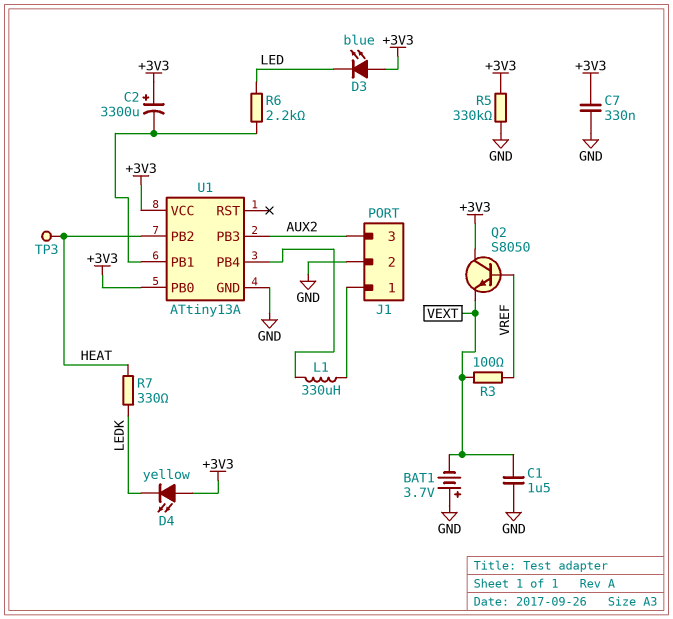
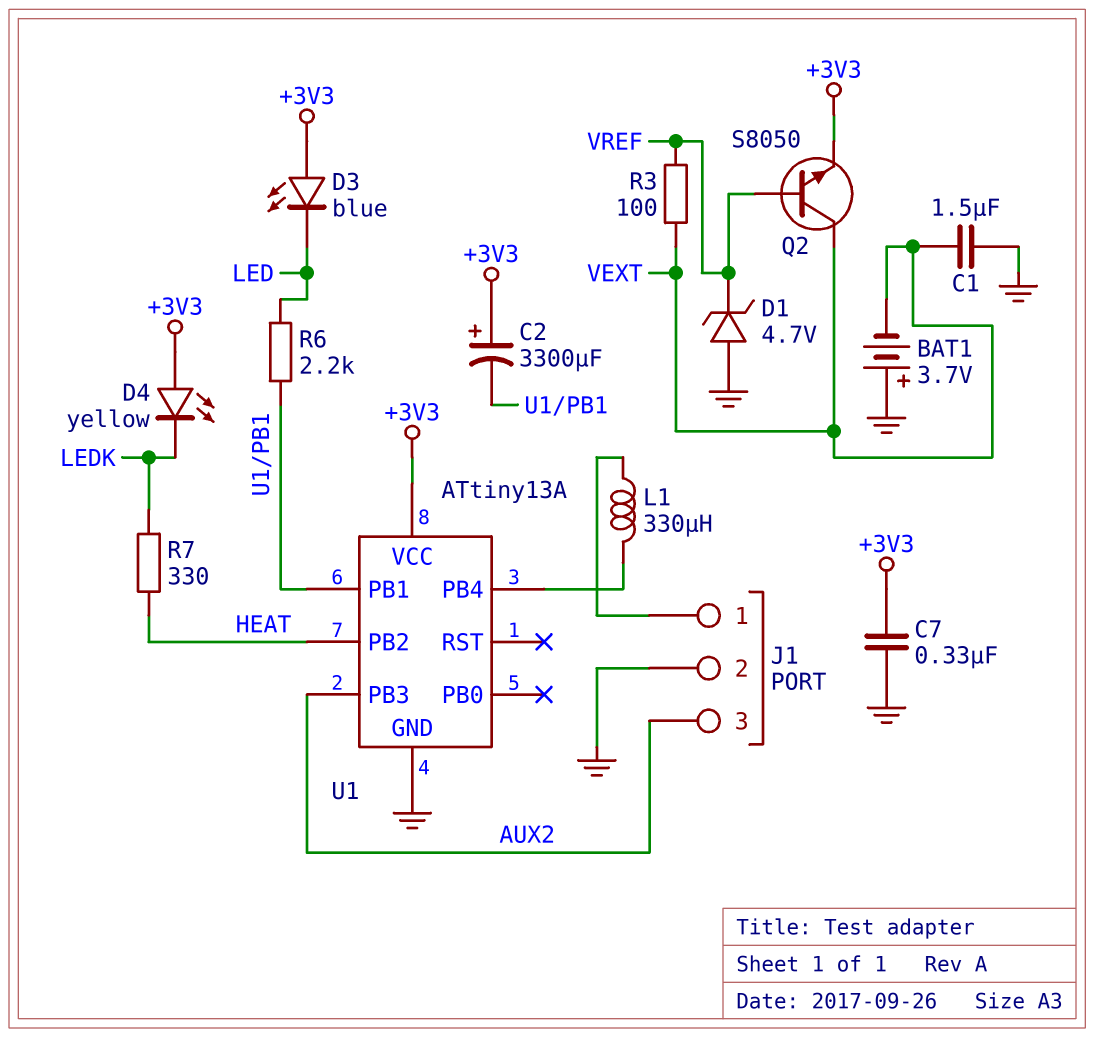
D1: none -> zener 4.7V (A GND, K VREF)
Q2: NPN S8050 (B VREF, C +3V3, E VEXT) -> NPN S8050 (B VREF, C VEXT, E +3V3)
R5: 330k (+3V3, GND) -> none
TP3: test point (HEAT) -> none
U1 pin PB0: +3V3 -> none

